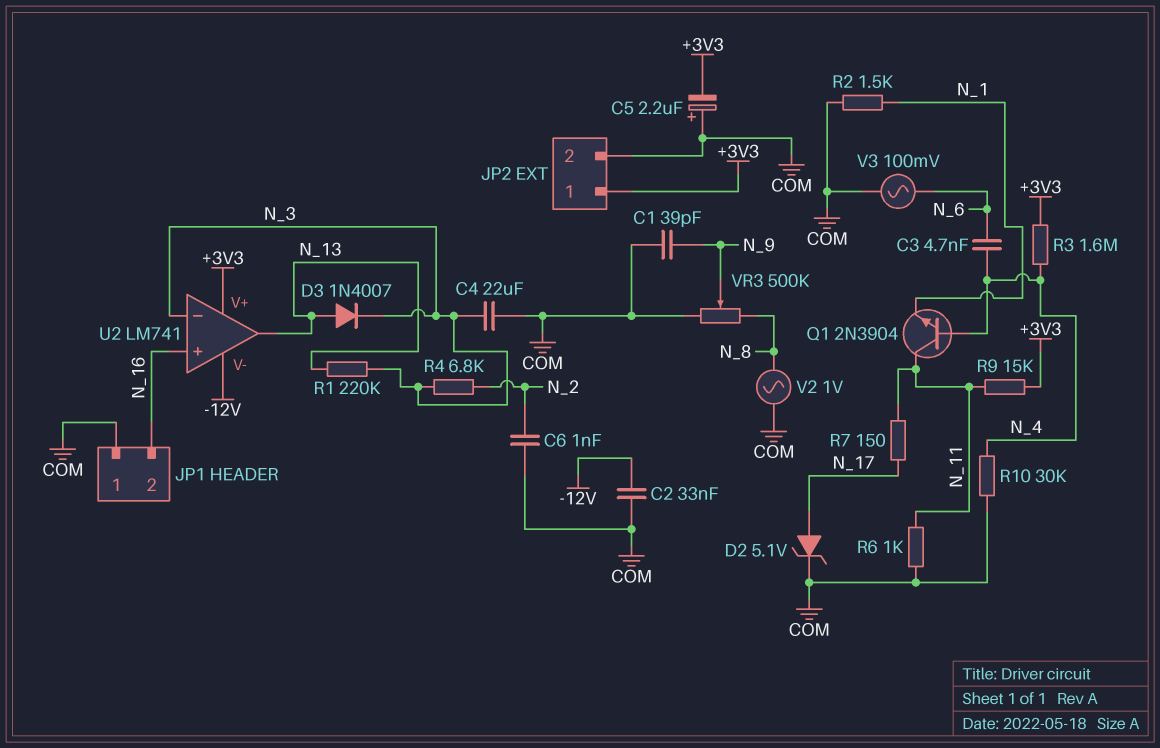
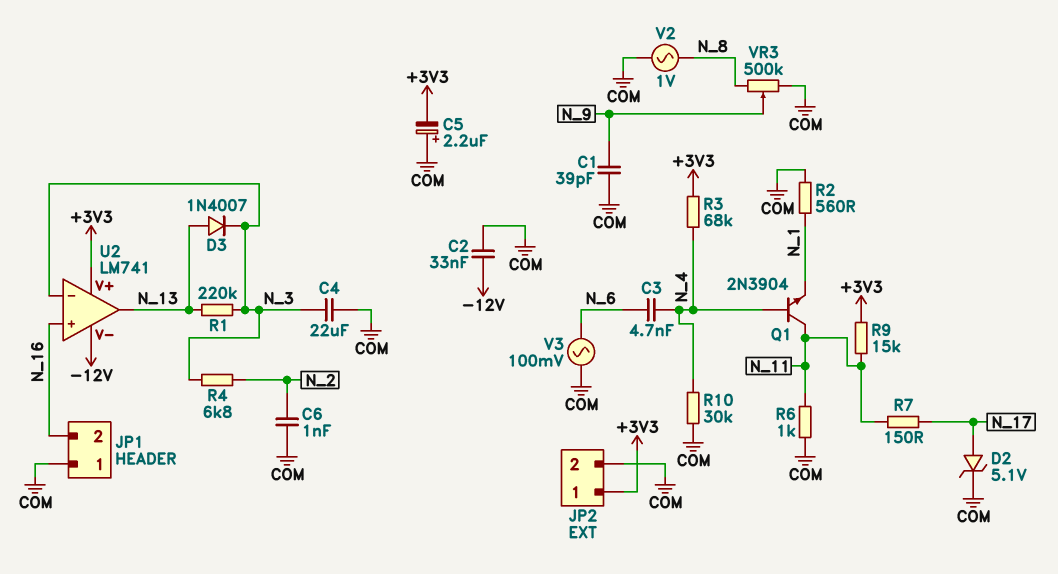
R2: 1.5k (COM, N_1) -> 560 (COM, N_1)
R3: 1.6M (+3V3, N_4) -> 68k (+3V3, N_4)

